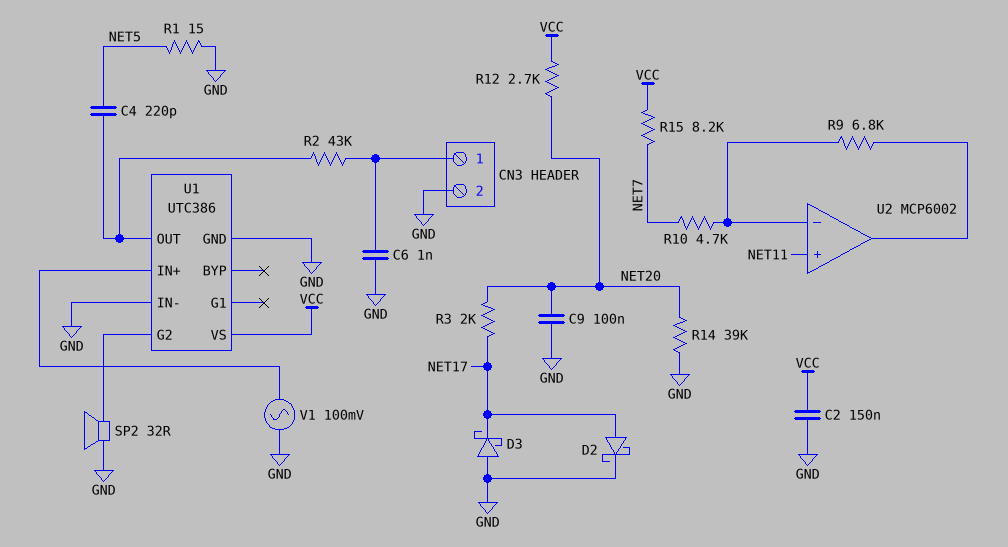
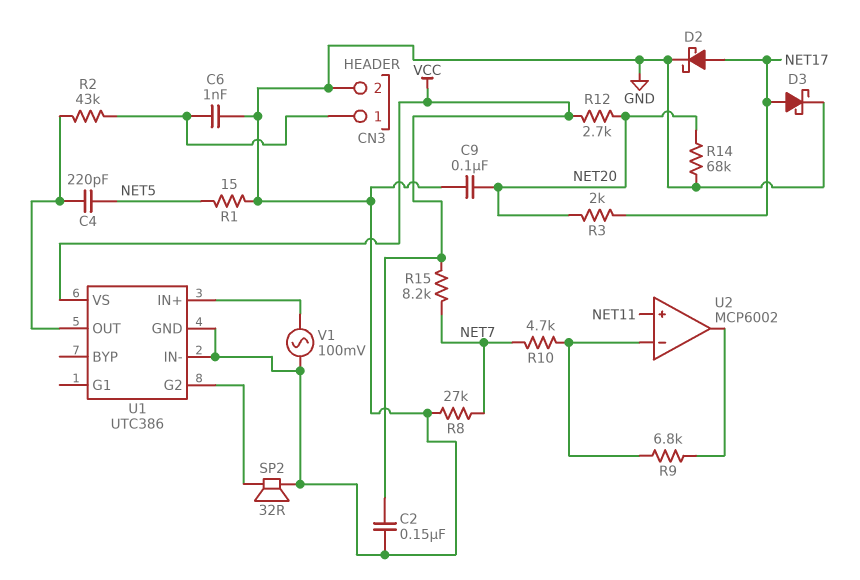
D3: schottky (A GND, K NET17) -> schottky (A NET17, K GND)
R8: none -> 27k (GND, NET7)
R14: 39k (GND, NET20) -> 68k (GND, NET20)

